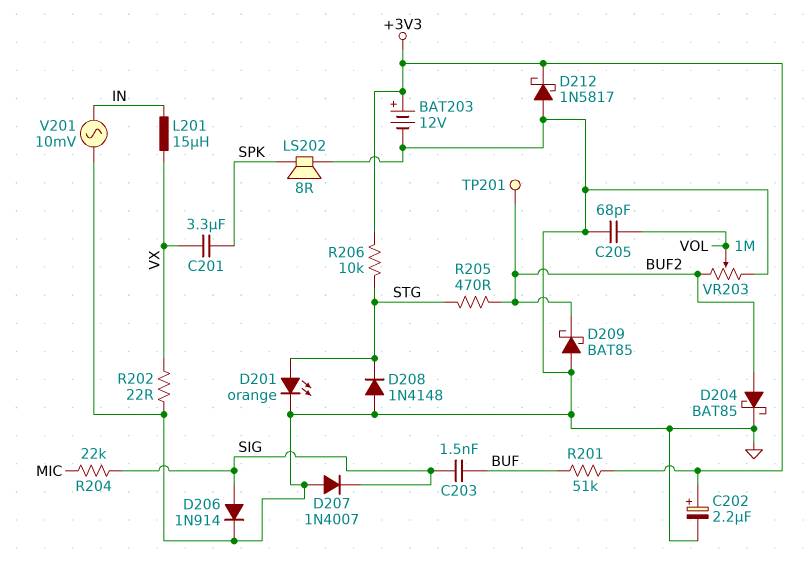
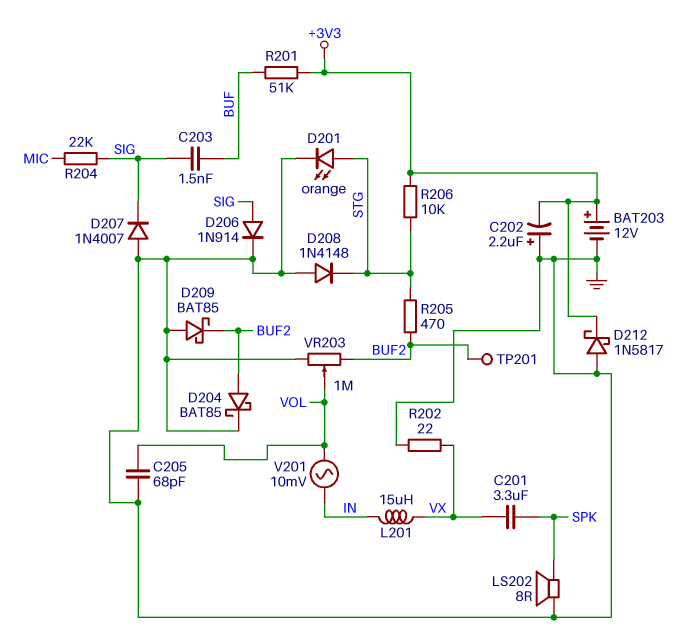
C202: 2.2uF (plus +3V3, minus GND) -> 2.2uF (plus GND, minus +3V3)
V201: AC 10mV (GND, IN) -> AC 10mV (IN, VOL)

